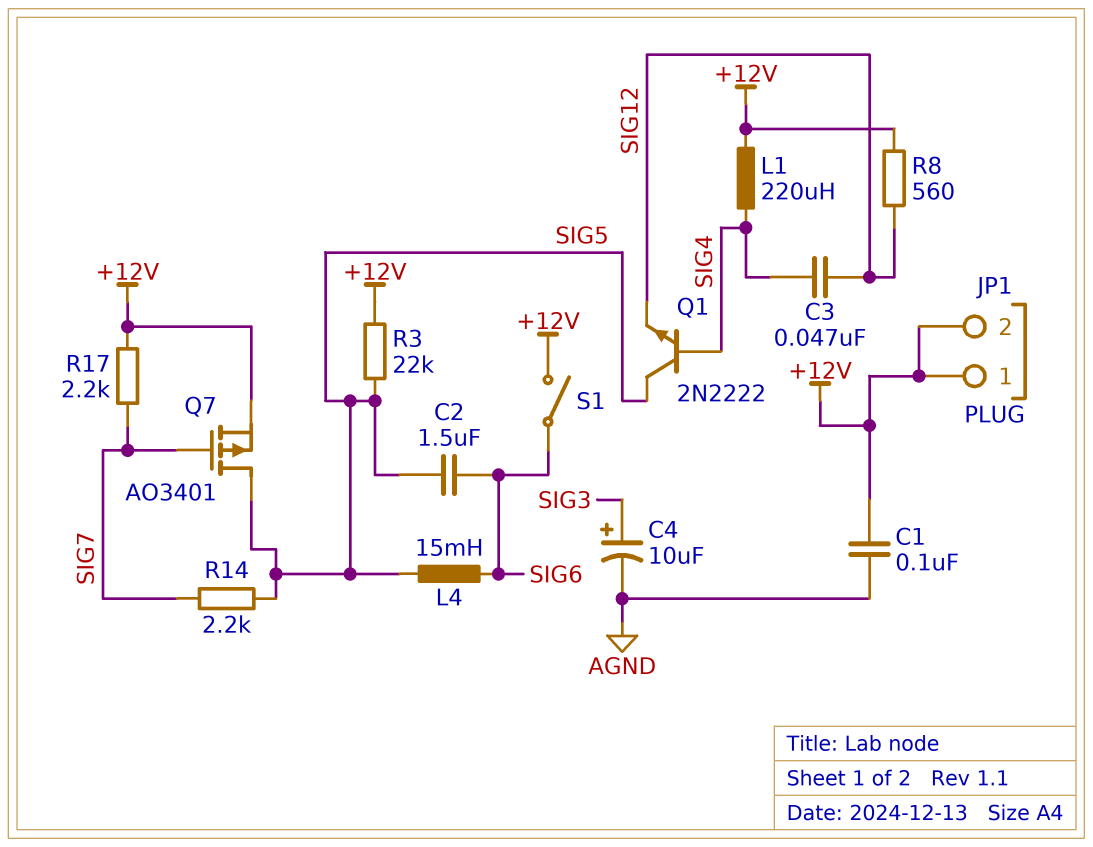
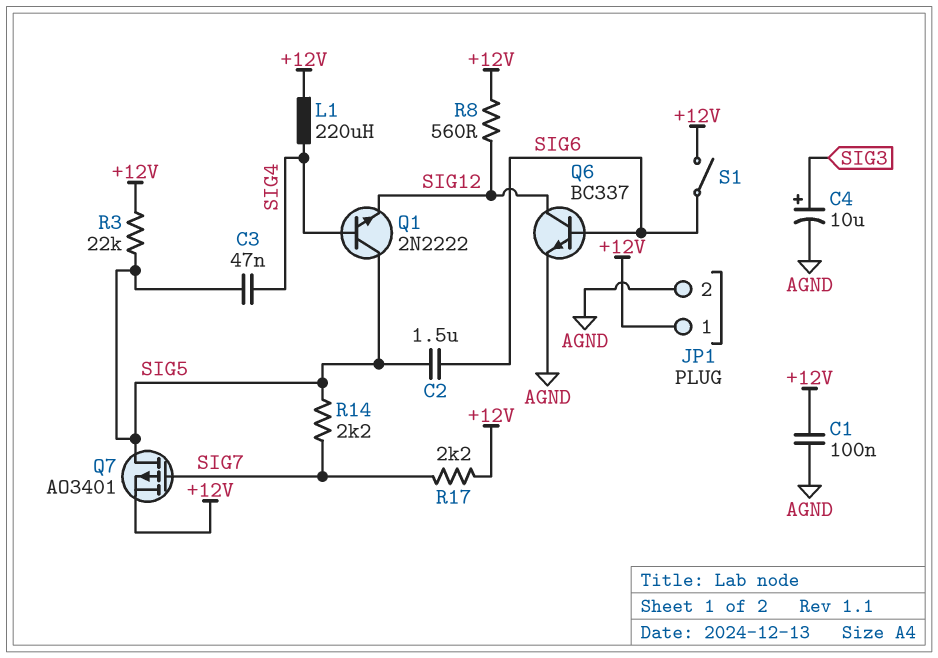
C3: 47nF (SIG4, SIG12) -> 47nF (SIG4, SIG5)
JP1 pin 2: +12V -> AGND
L4: 15mH (SIG5, SIG6) -> none
Q6: none -> NPN BC337 (B SIG6, C SIG12, E AGND)

